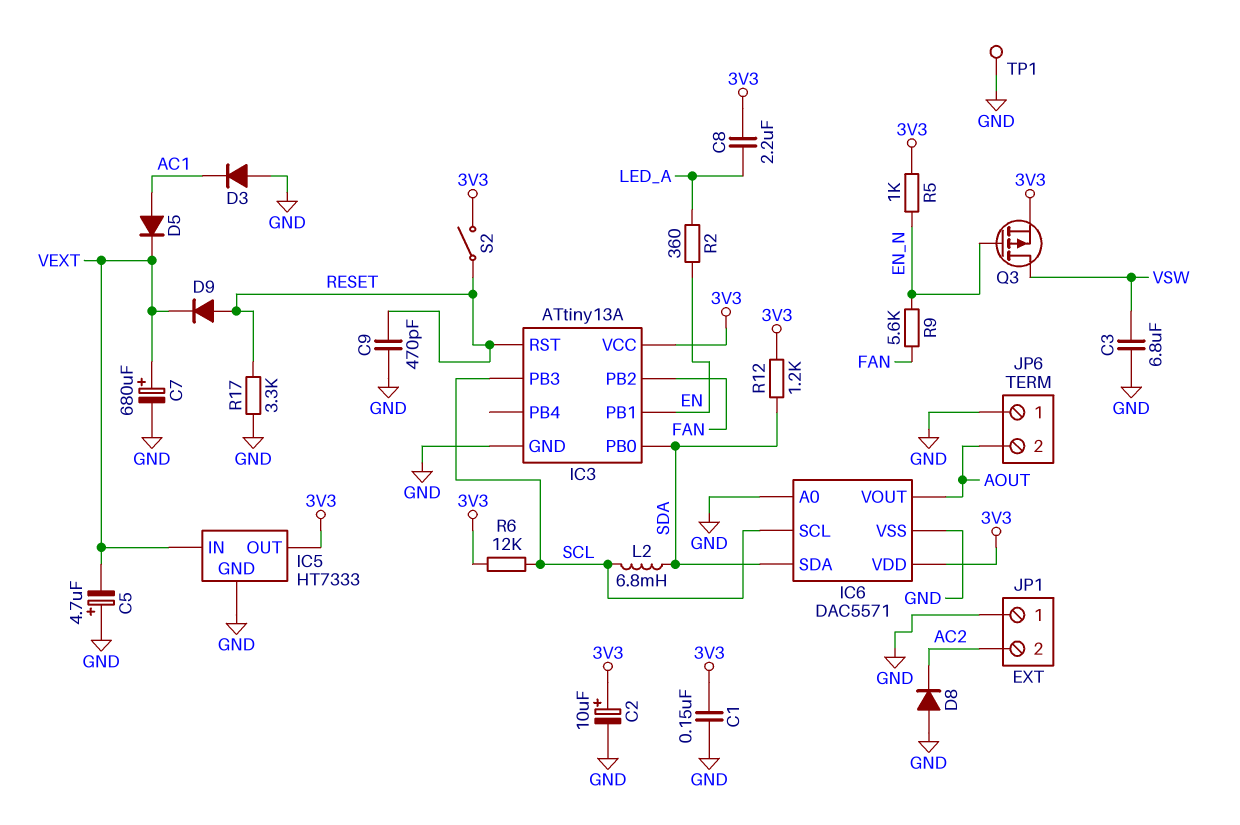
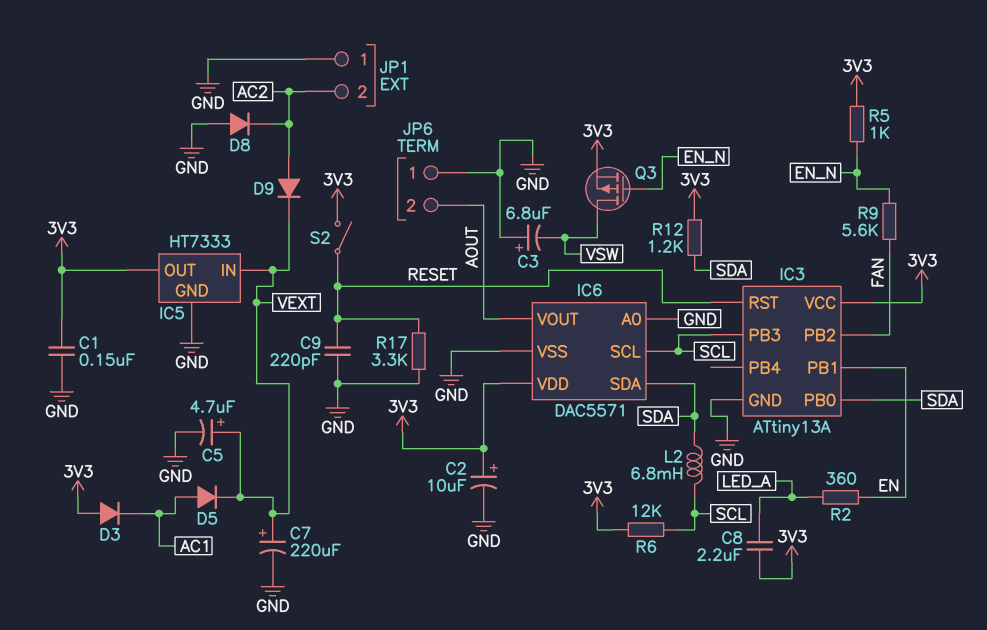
C3: 6.8uF (GND, VSW) -> 6.8uF (plus GND, minus VSW)
C5: 4.7uF (plus GND, minus VEXT) -> 4.7uF (plus VEXT, minus GND)
C7: 680uF (plus VEXT, minus GND) -> 220uF (plus VEXT, minus GND)
C9: 470pF (GND, RESET) -> 220pF (GND, RESET)
D3: diode (A GND, K AC1) -> diode (A 3V3, K AC1)
D9: diode (A RESET, K VEXT) -> diode (A AC2, K VEXT)
TP1: test point (GND) -> none

